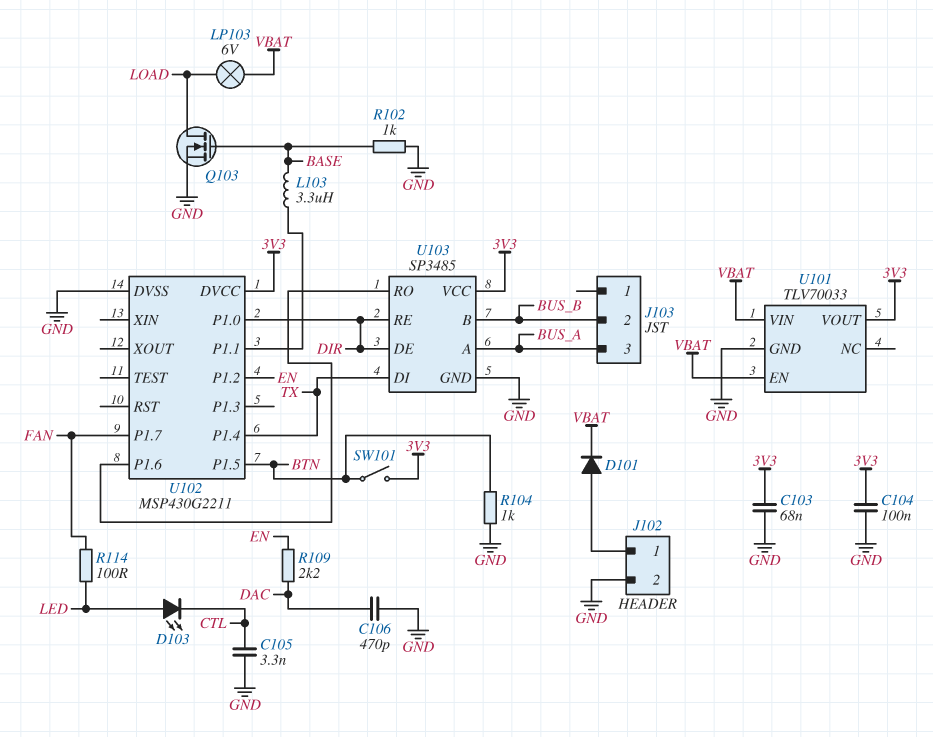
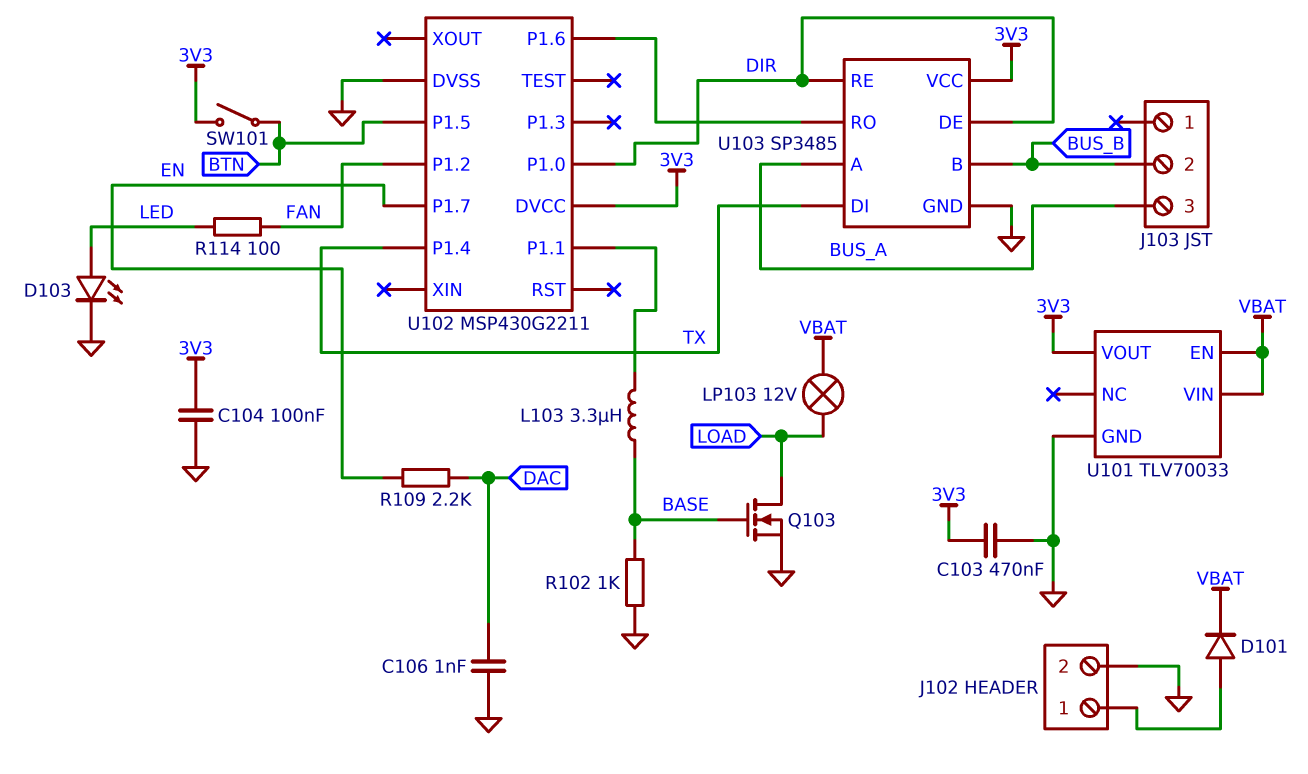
C103: 68nF (3V3, GND) -> 470nF (3V3, GND)
C105: 3.3nF (CTL, GND) -> none
C106: 470pF (DAC, GND) -> 1nF (DAC, GND)
D103: LED (A LED, K CTL) -> LED (A LED, K GND)
LP103: lamp 6V (LOAD, VBAT) -> lamp 12V (LOAD, VBAT)
R104: 1k (BTN, GND) -> none
U102 pin P1.2: EN -> FAN
U102 pin P1.7: FAN -> EN

